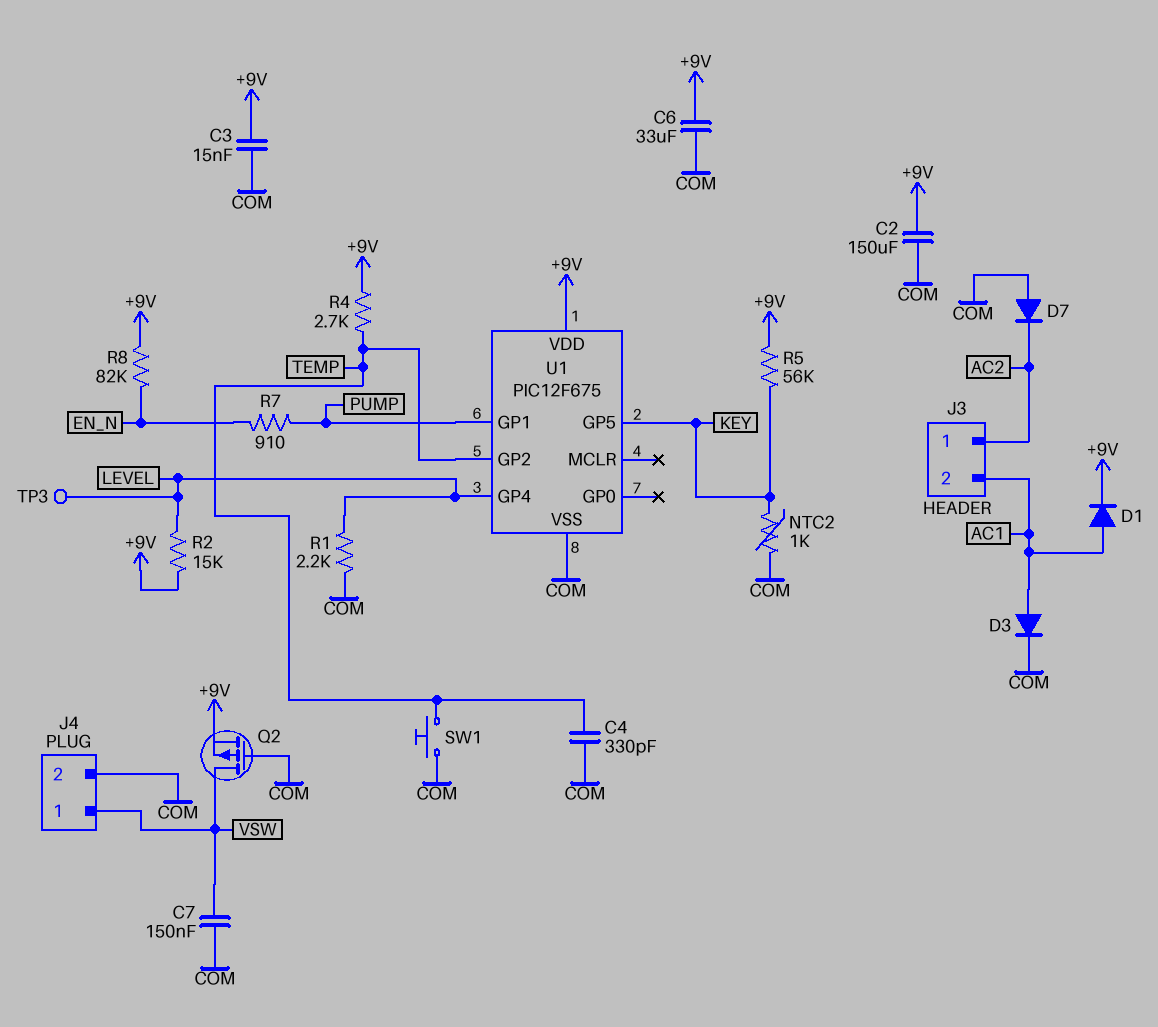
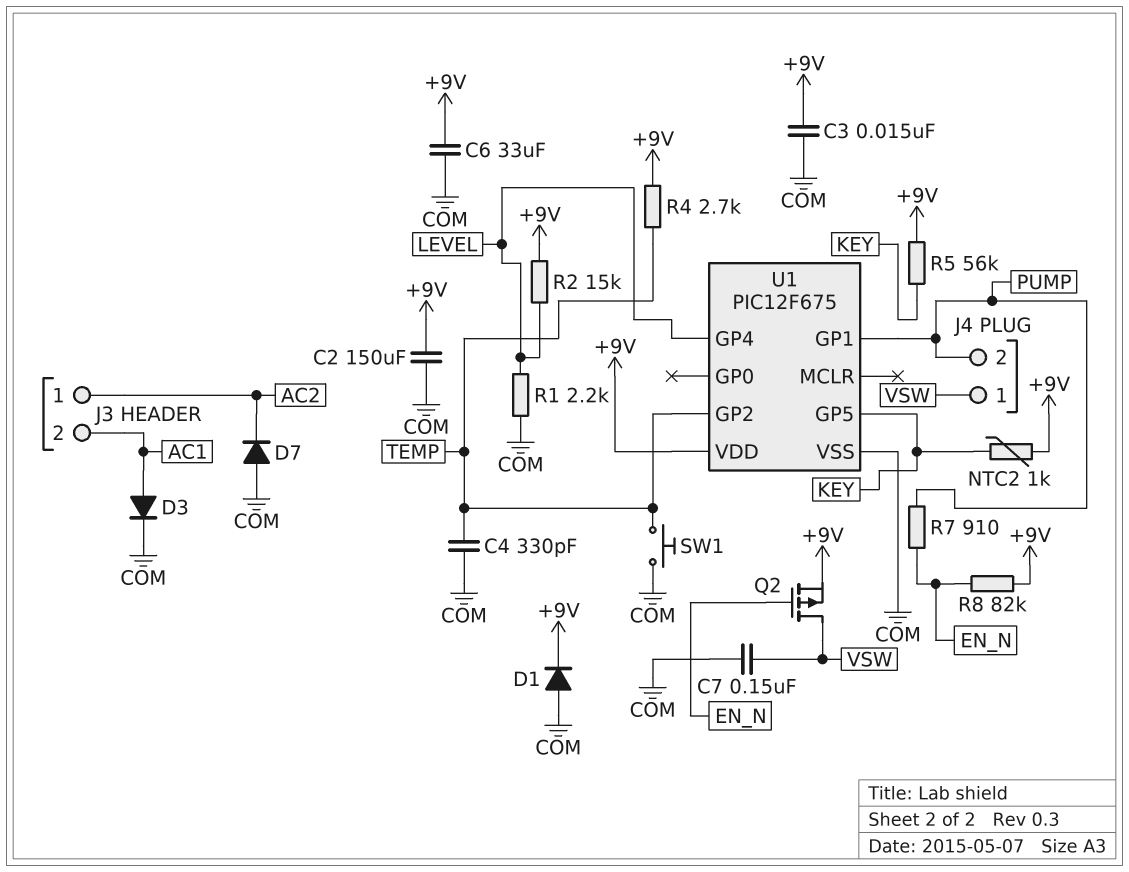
D1: diode (A AC1, K +9V) -> diode (A COM, K +9V)
J4 pin 2: COM -> PUMP
NTC2: 1k (COM, KEY) -> 1k (+9V, KEY)
Q2: PMOS (G COM, D VSW, S +9V) -> PMOS (G EN_N, D VSW, S +9V)
TP3: test point (LEVEL) -> none

